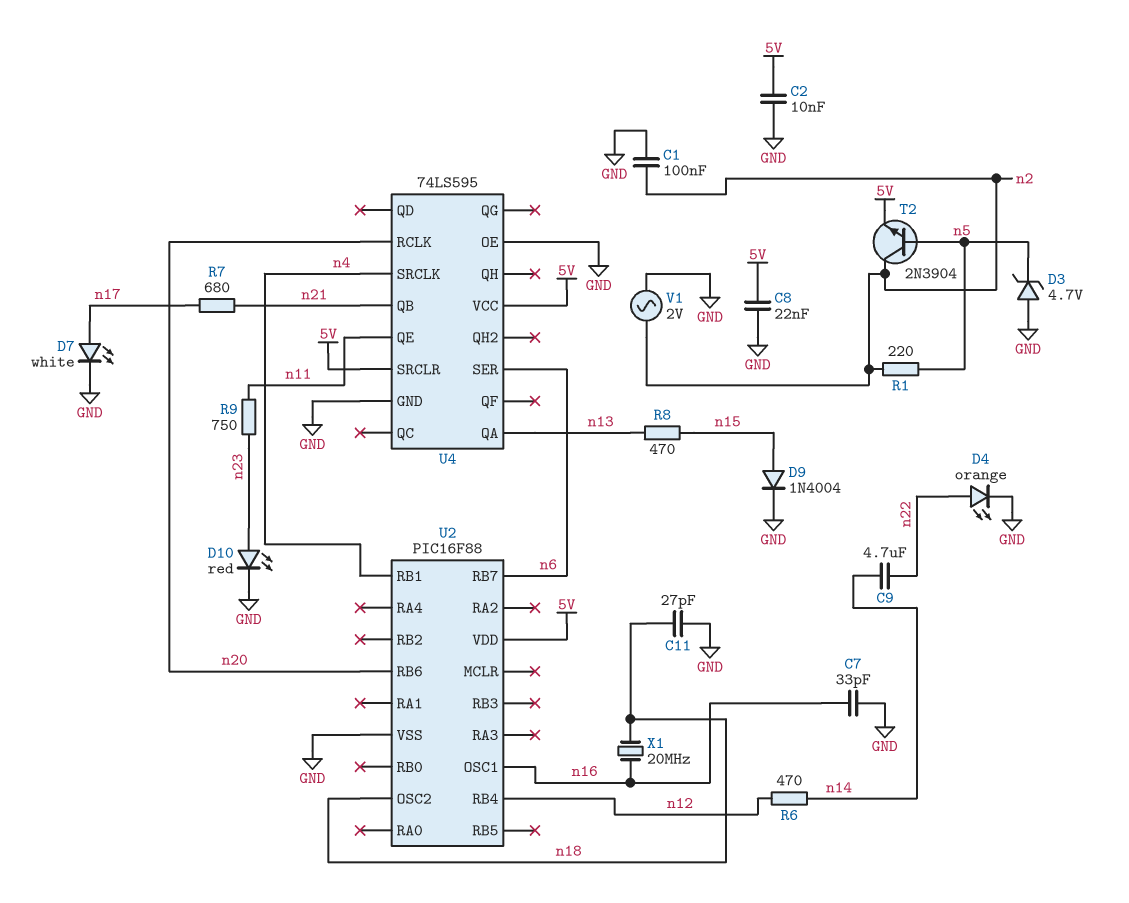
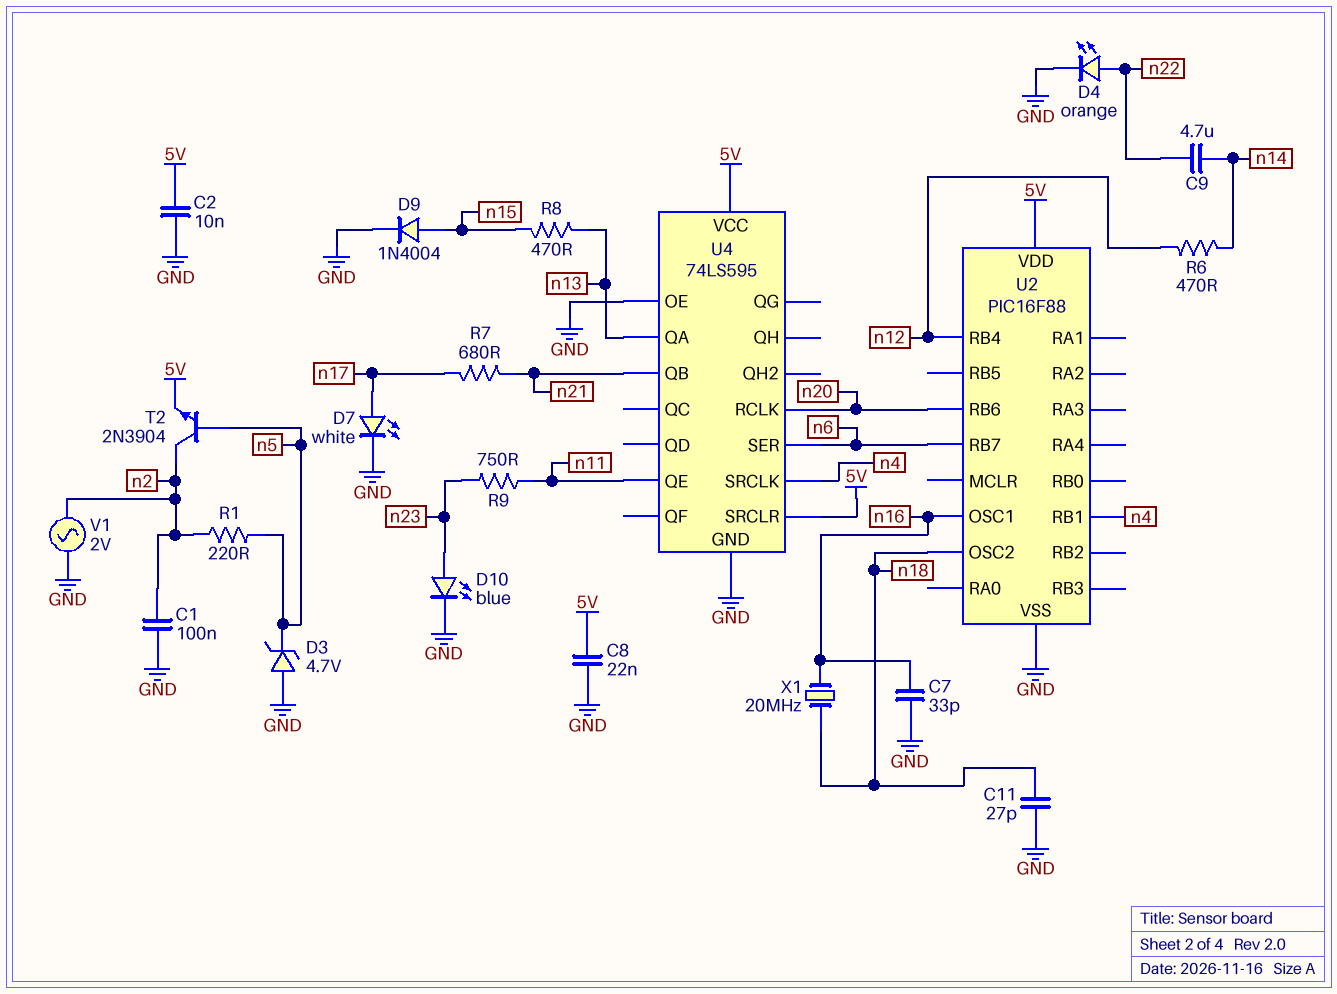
D10: LED red (A n23, K GND) -> LED blue (A n23, K GND)

